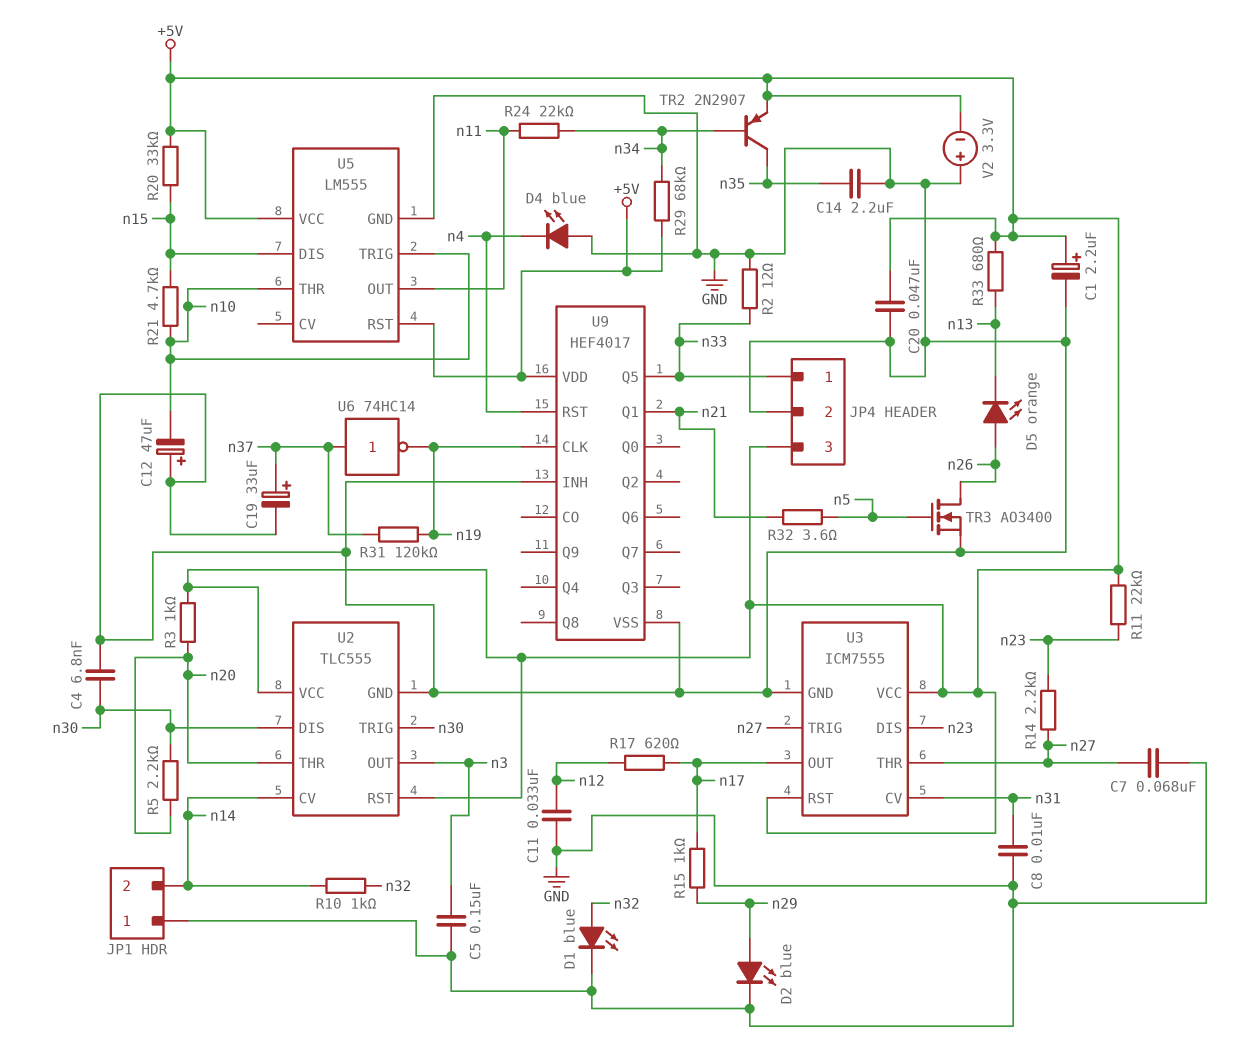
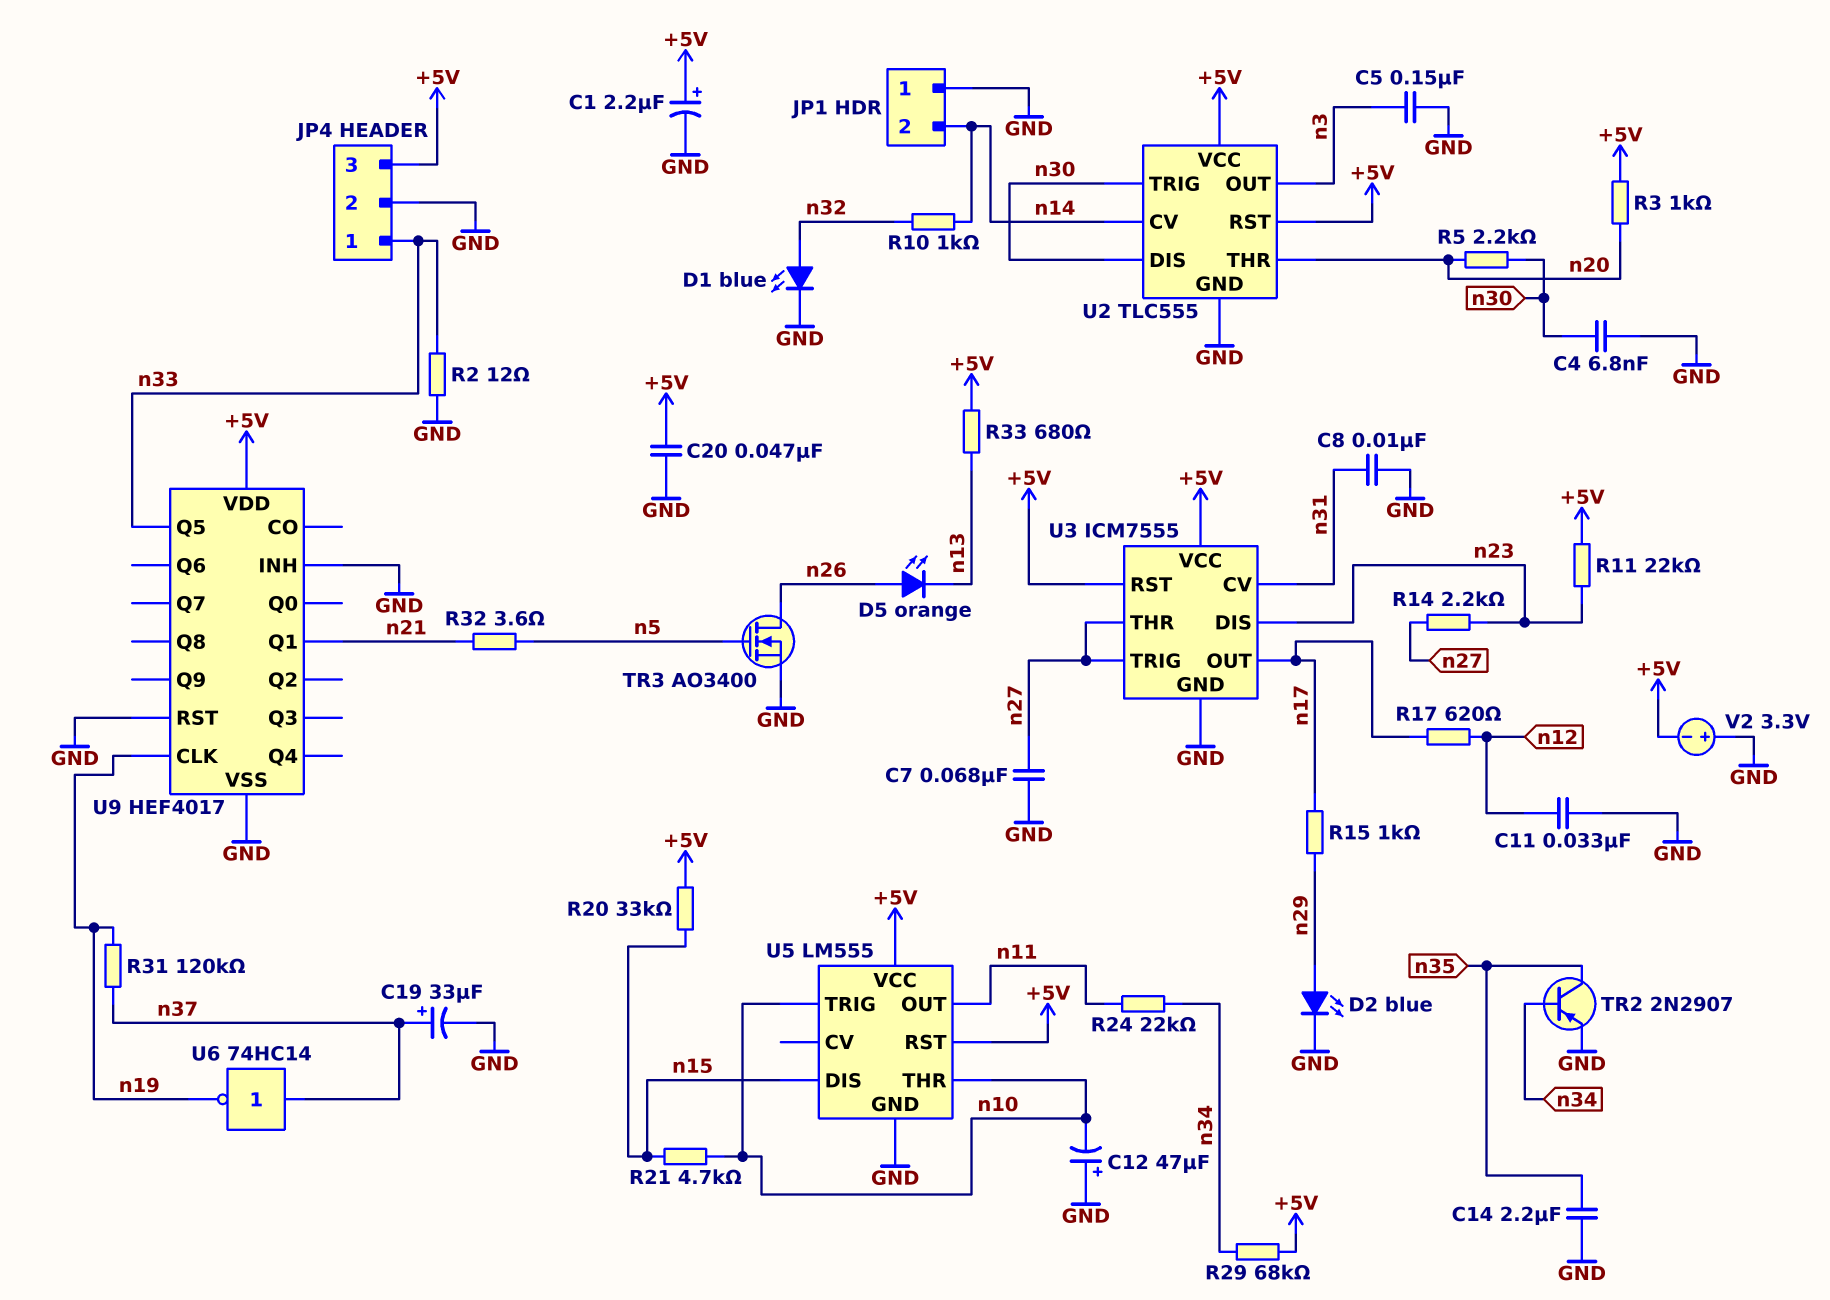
D4: LED blue (A GND, K n4) -> none
TR2: PNP 2N2907 (B n34, C n35, E +5V) -> PNP 2N2907 (B n34, C n35, E GND)
U9 pin RST: n4 -> GND

